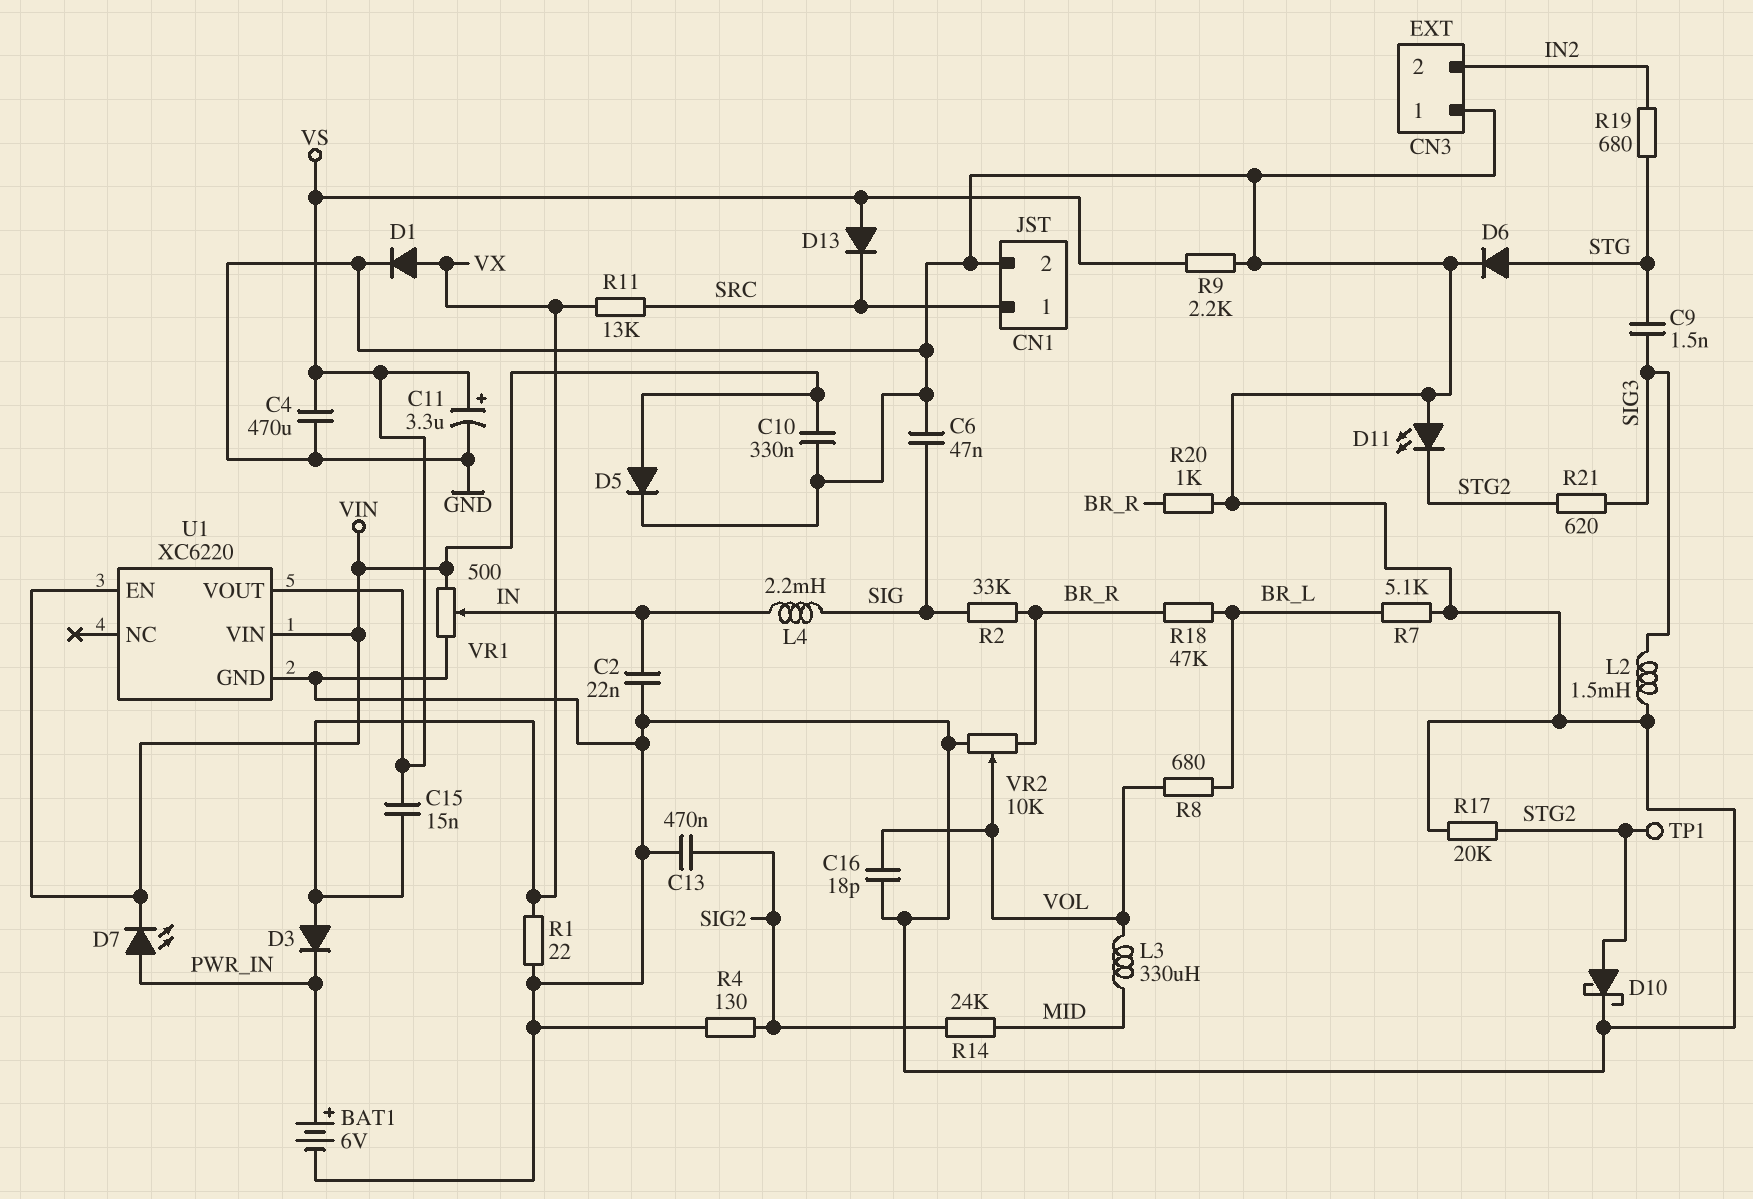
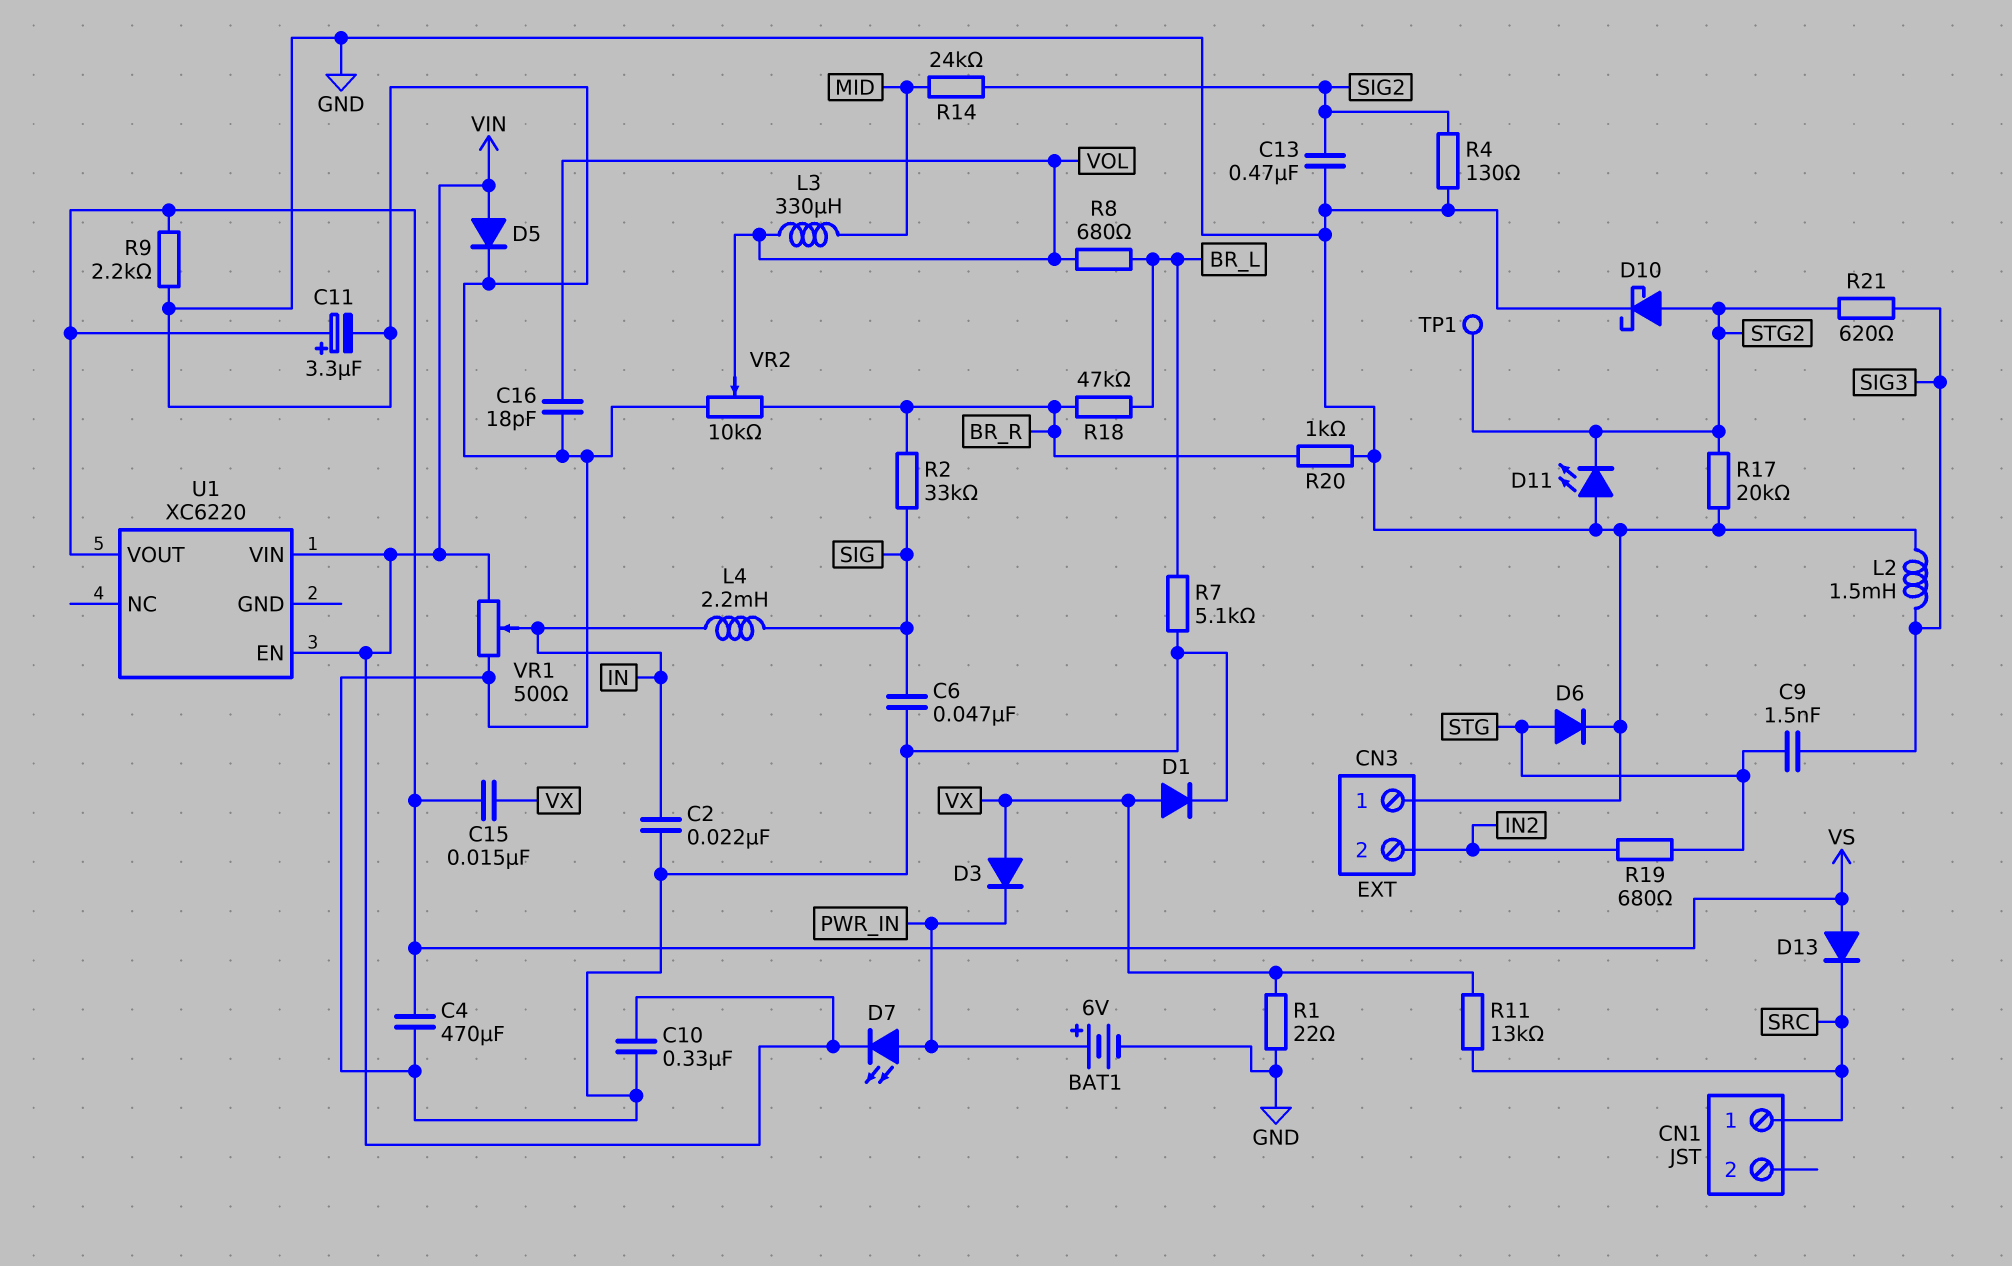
CN1 pin 2: GND -> none
U1 pin GND: GND -> none

